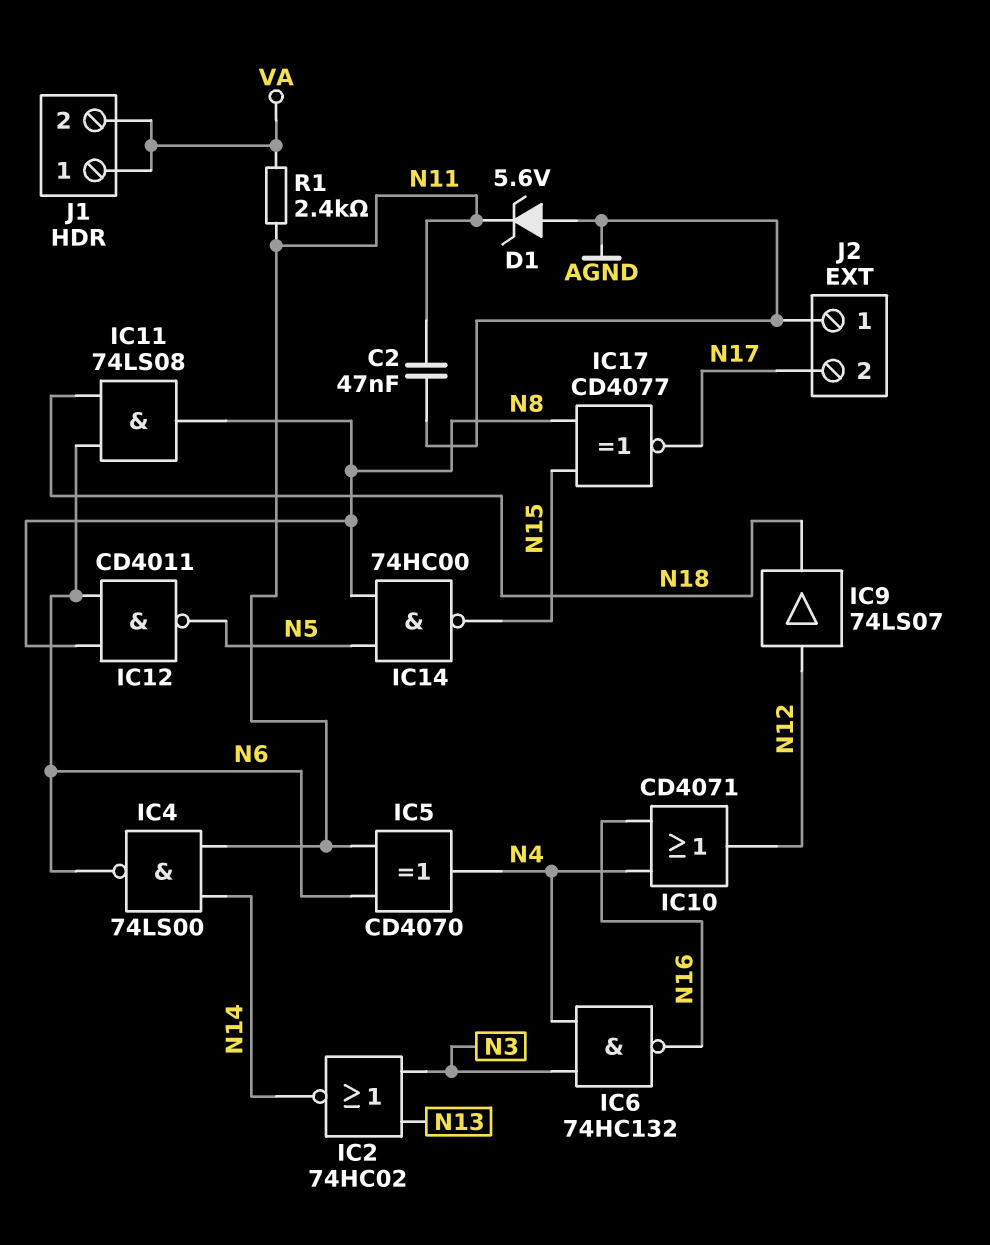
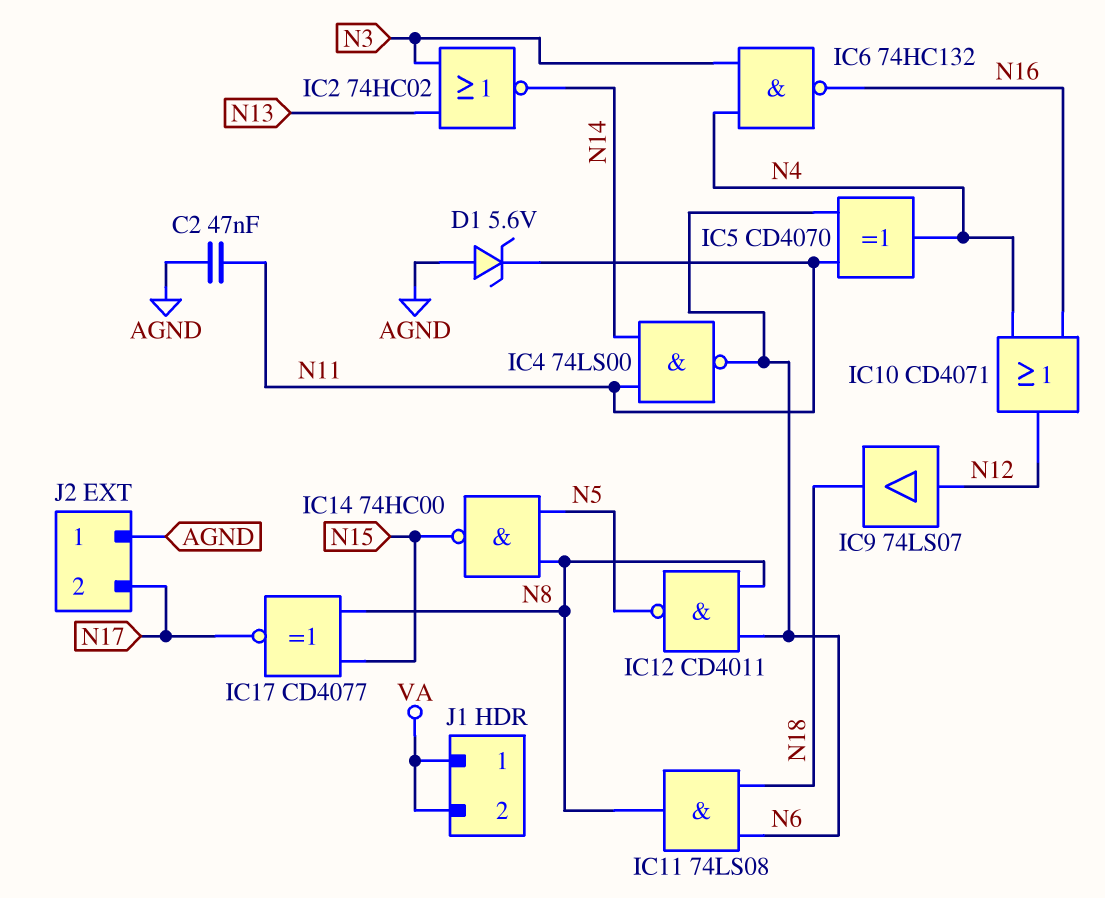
R1: 2.4k (N11, VA) -> none

